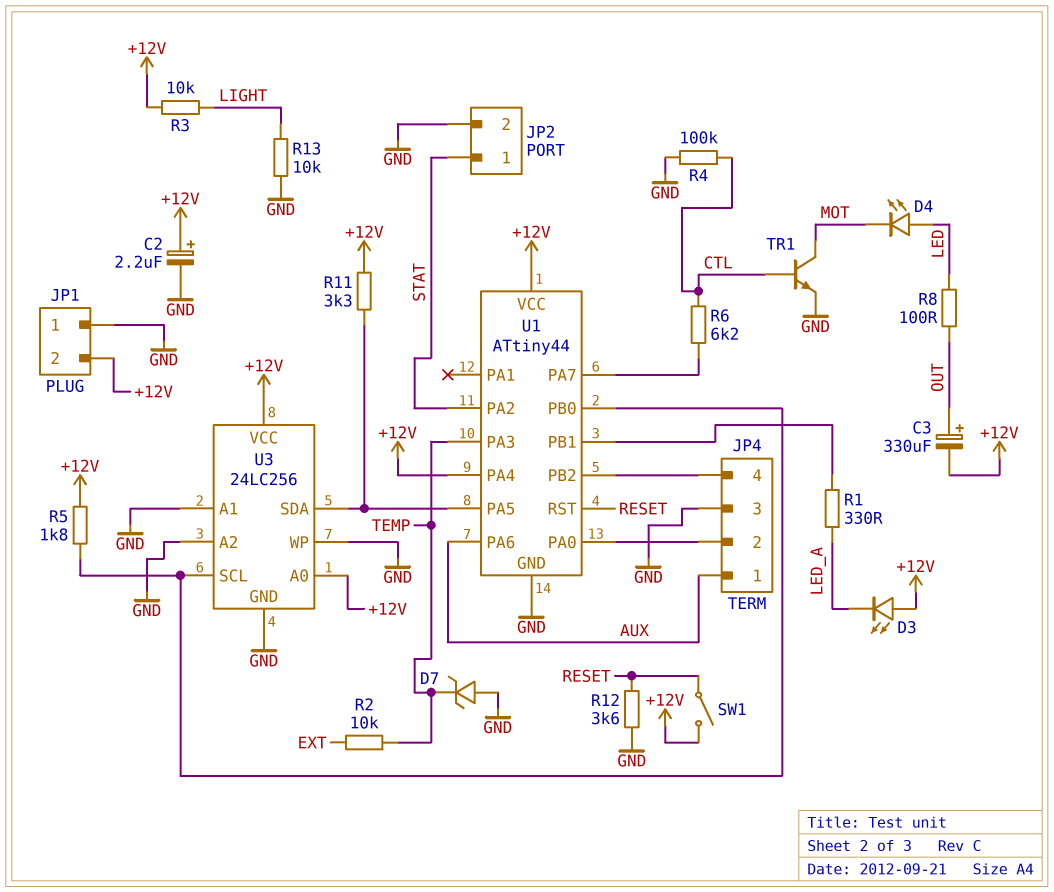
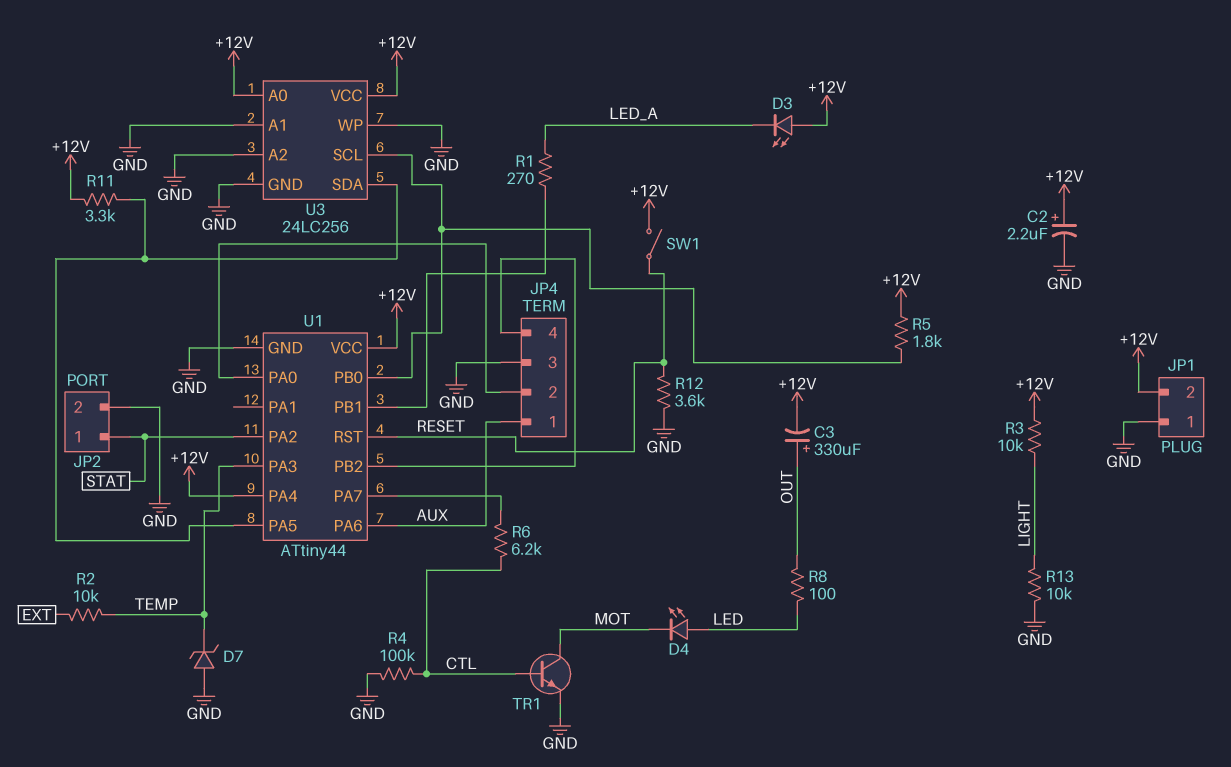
R1: 330 (LED_A, U1/PB1) -> 270 (LED_A, U1/PB1)

